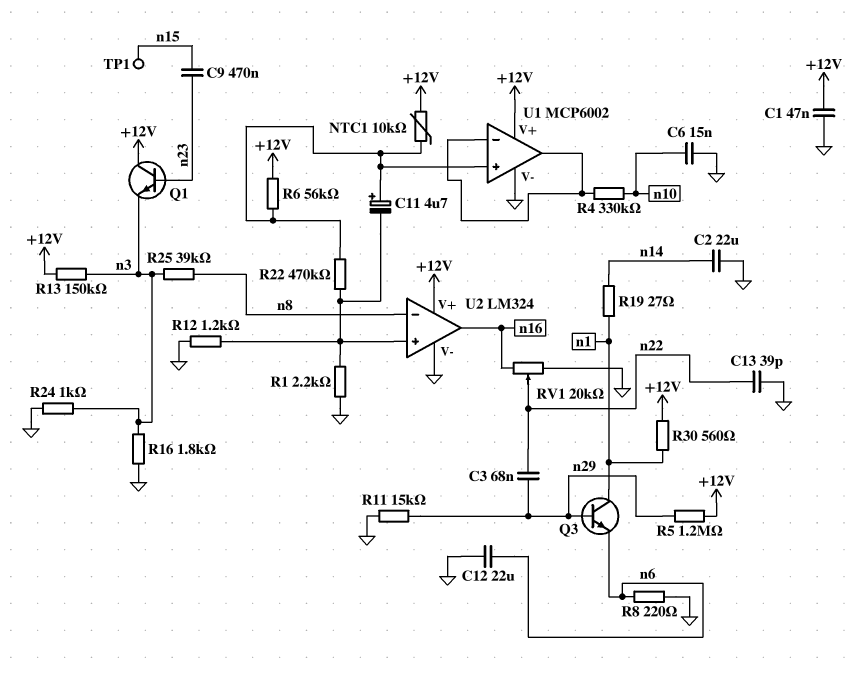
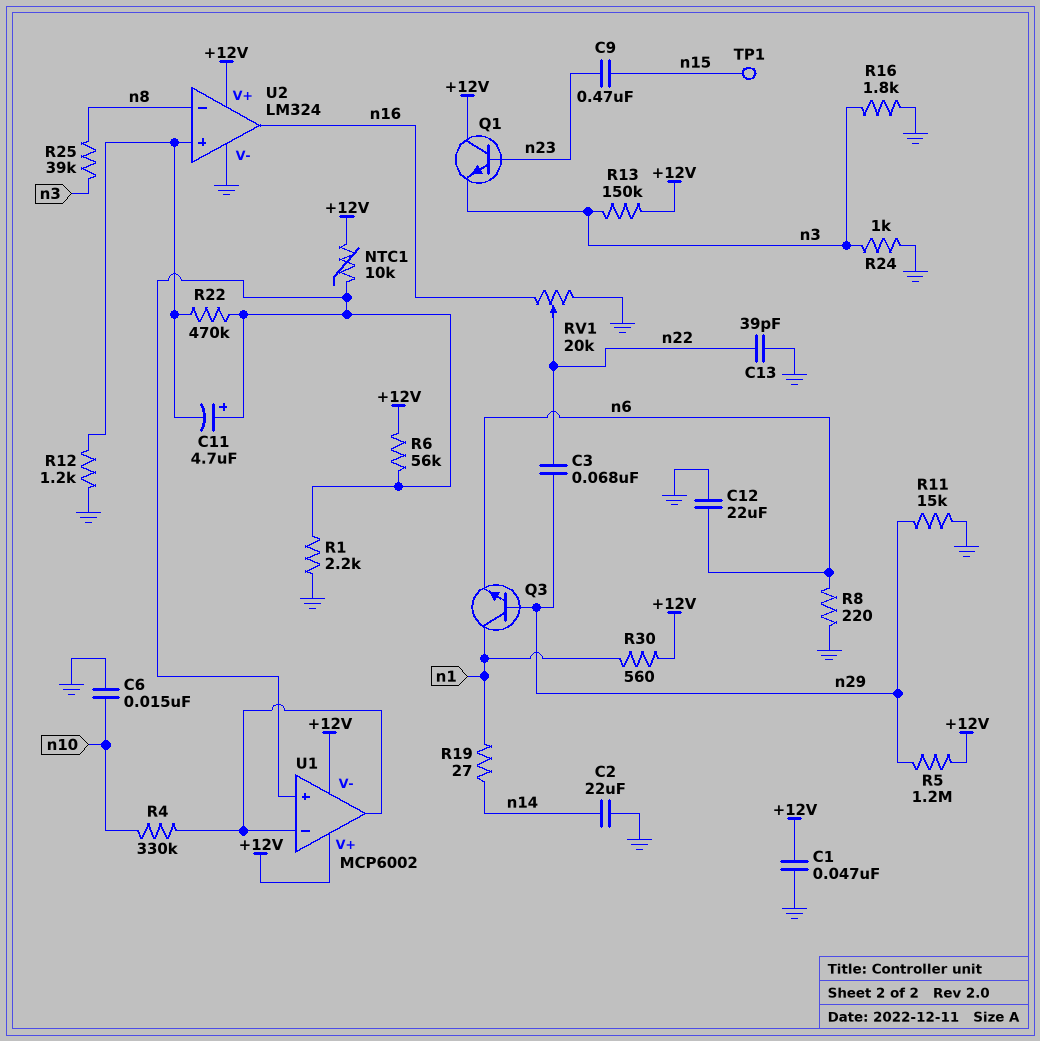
R1: 2.2k (GND, U2/in+) -> 2.2k (GND, U1/in+)
U1 pin V-: GND -> +12V

